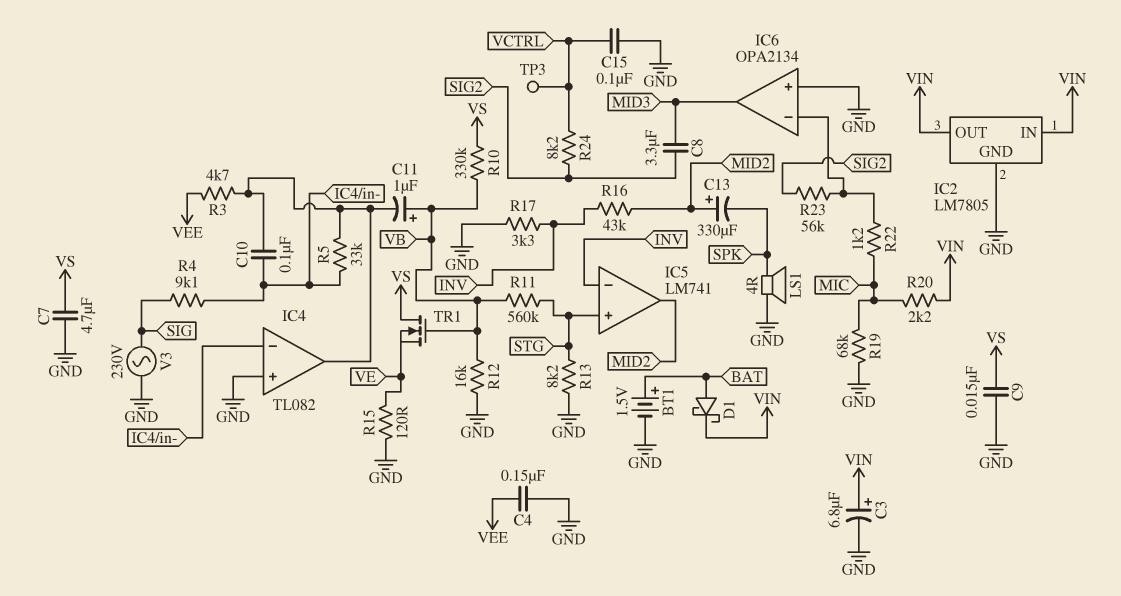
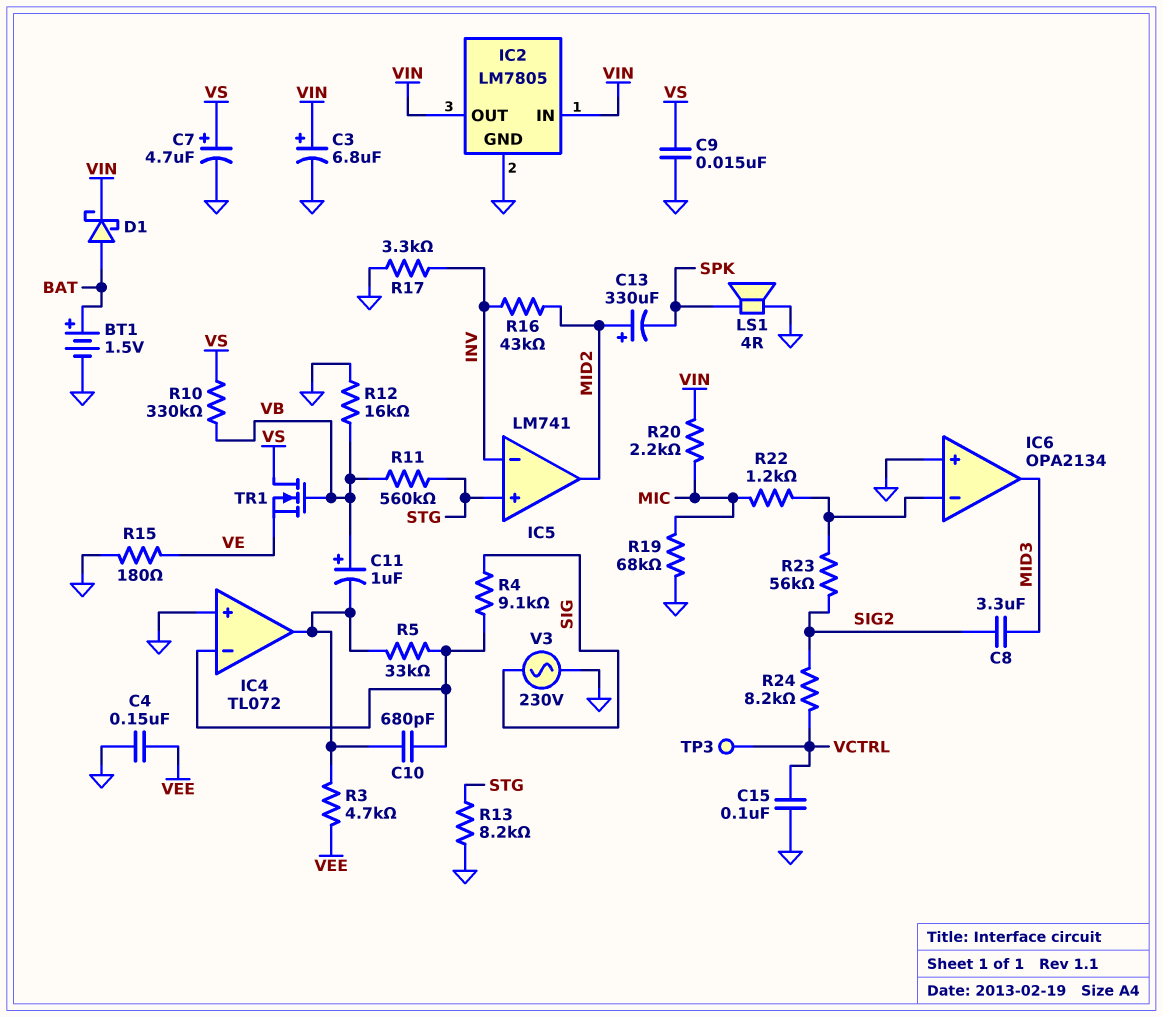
C7: 4.7uF (GND, VS) -> 4.7uF (plus VS, minus GND)
C10: 100nF (IC4/in-, IC4/out) -> 680pF (IC4/in-, IC4/out)
IC4: TL082 -> TL072
R15: 120 (GND, VE) -> 180 (GND, VE)

